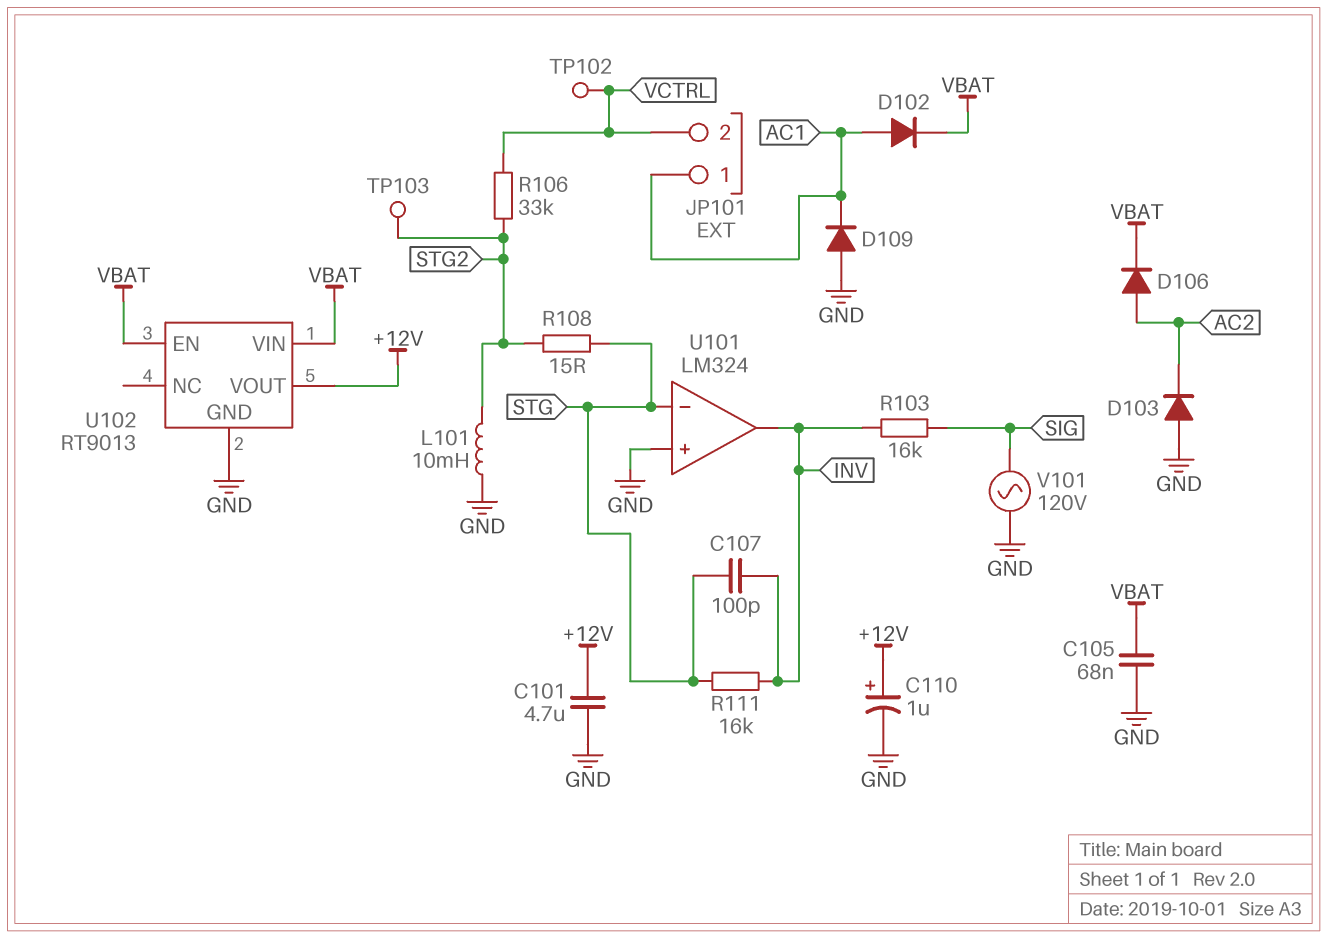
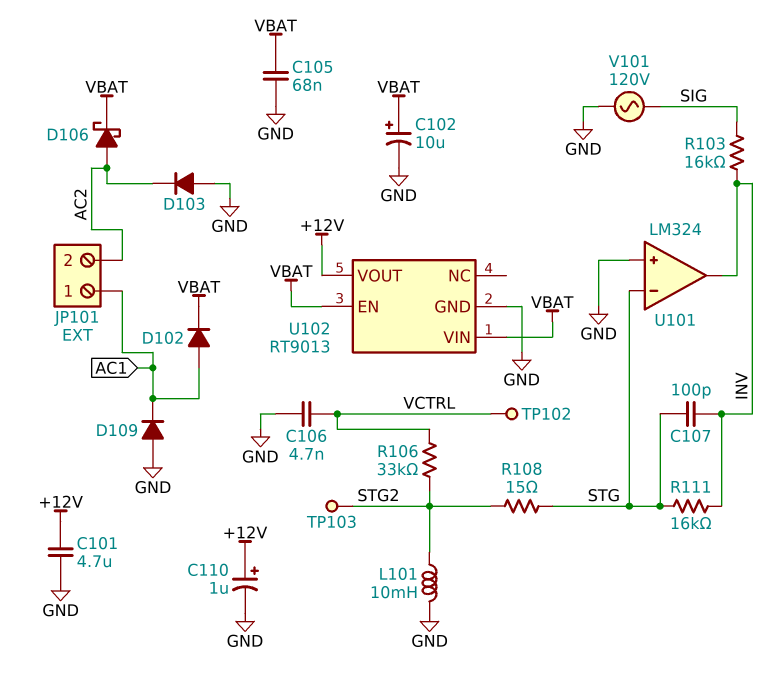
C102: none -> 10uF (plus VBAT, minus GND)
C106: none -> 4.7nF (GND, VCTRL)
D106: diode (A AC2, K VBAT) -> schottky (A AC2, K VBAT)
JP101 pin 2: VCTRL -> AC2

